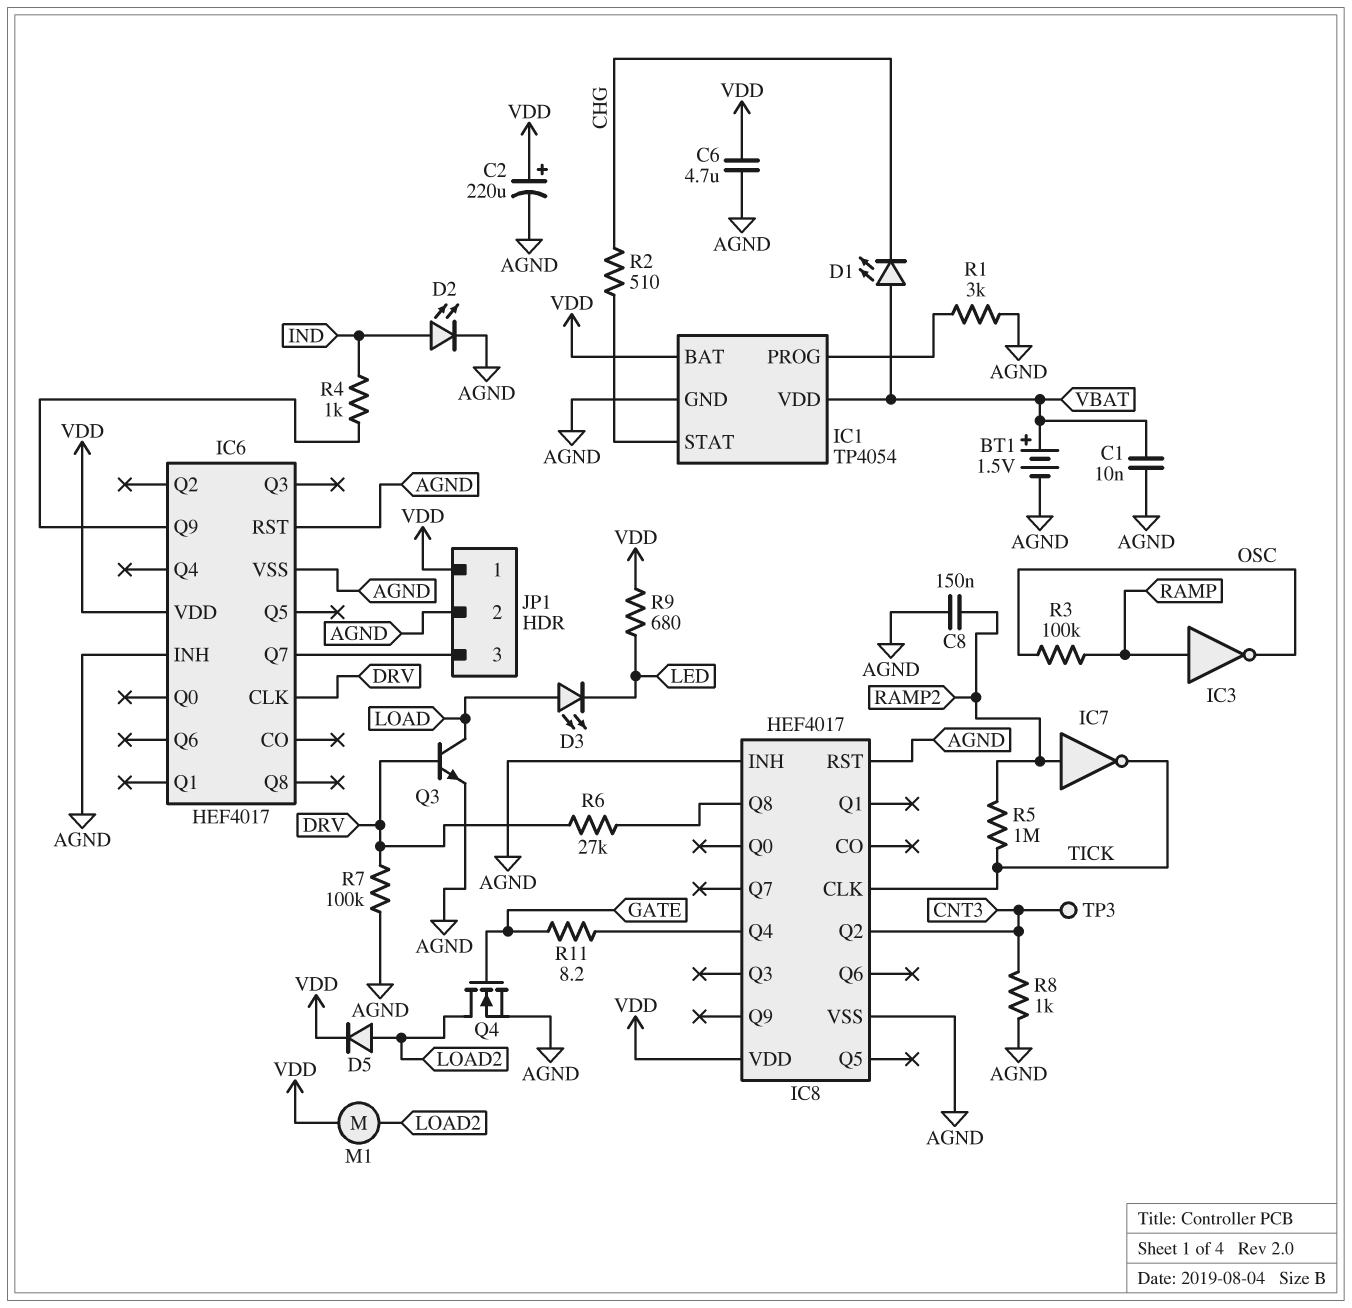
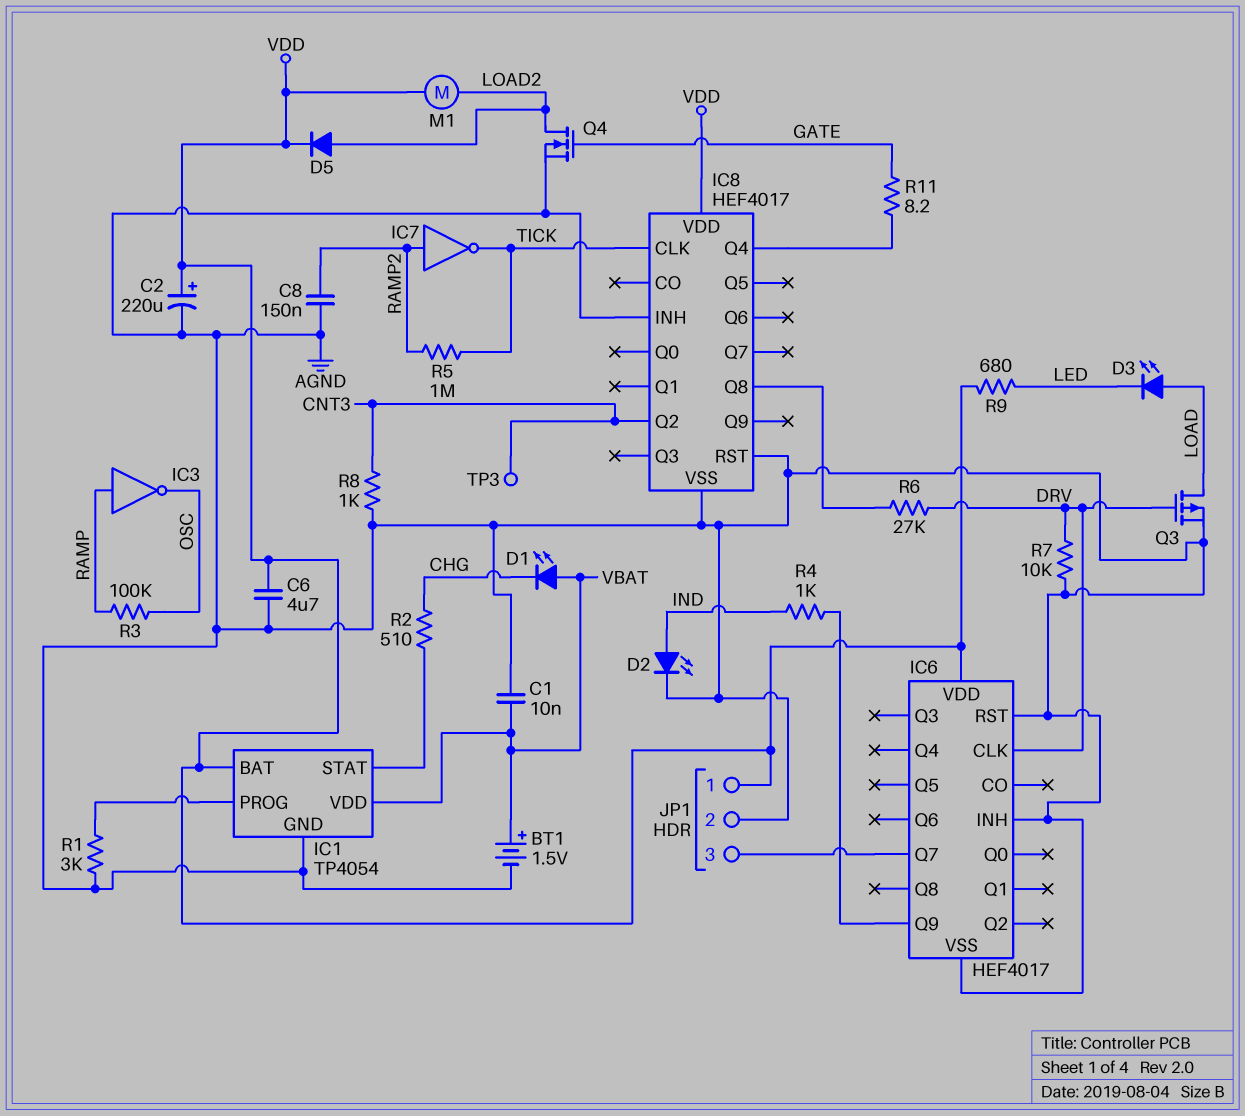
Q3: NPN (B DRV, C LOAD, E AGND) -> PMOS (G DRV, D LOAD, S AGND)
R7: 100k (AGND, DRV) -> 10k (AGND, DRV)

